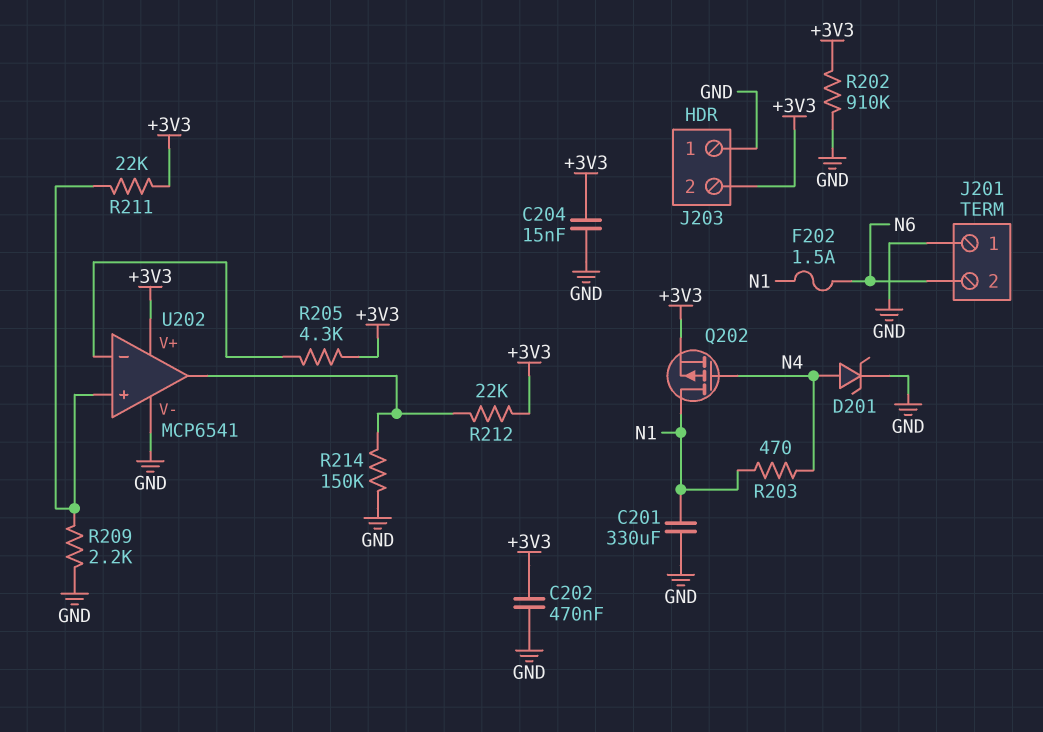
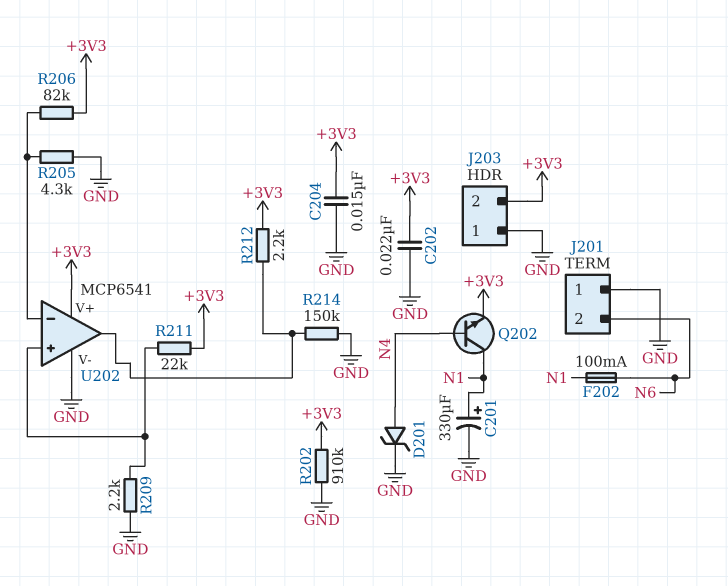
C201: 330uF (GND, N1) -> 330uF (plus N1, minus GND)
C202: 470nF (+3V3, GND) -> 22nF (+3V3, GND)
F202: 1.5A (N1, N6) -> 100mA (N1, N6)
Q202: PMOS (G N4, D N1, S +3V3) -> NPN (B N4, C N1, E +3V3)
R203: 470 (N1, N4) -> none
R205: 4.3k (+3V3, U202/in-) -> 4.3k (GND, U202/in-)
R206: none -> 82k (+3V3, U202/in-)
R212: 22k (+3V3, U202/out) -> 2.2k (+3V3, U202/out)

